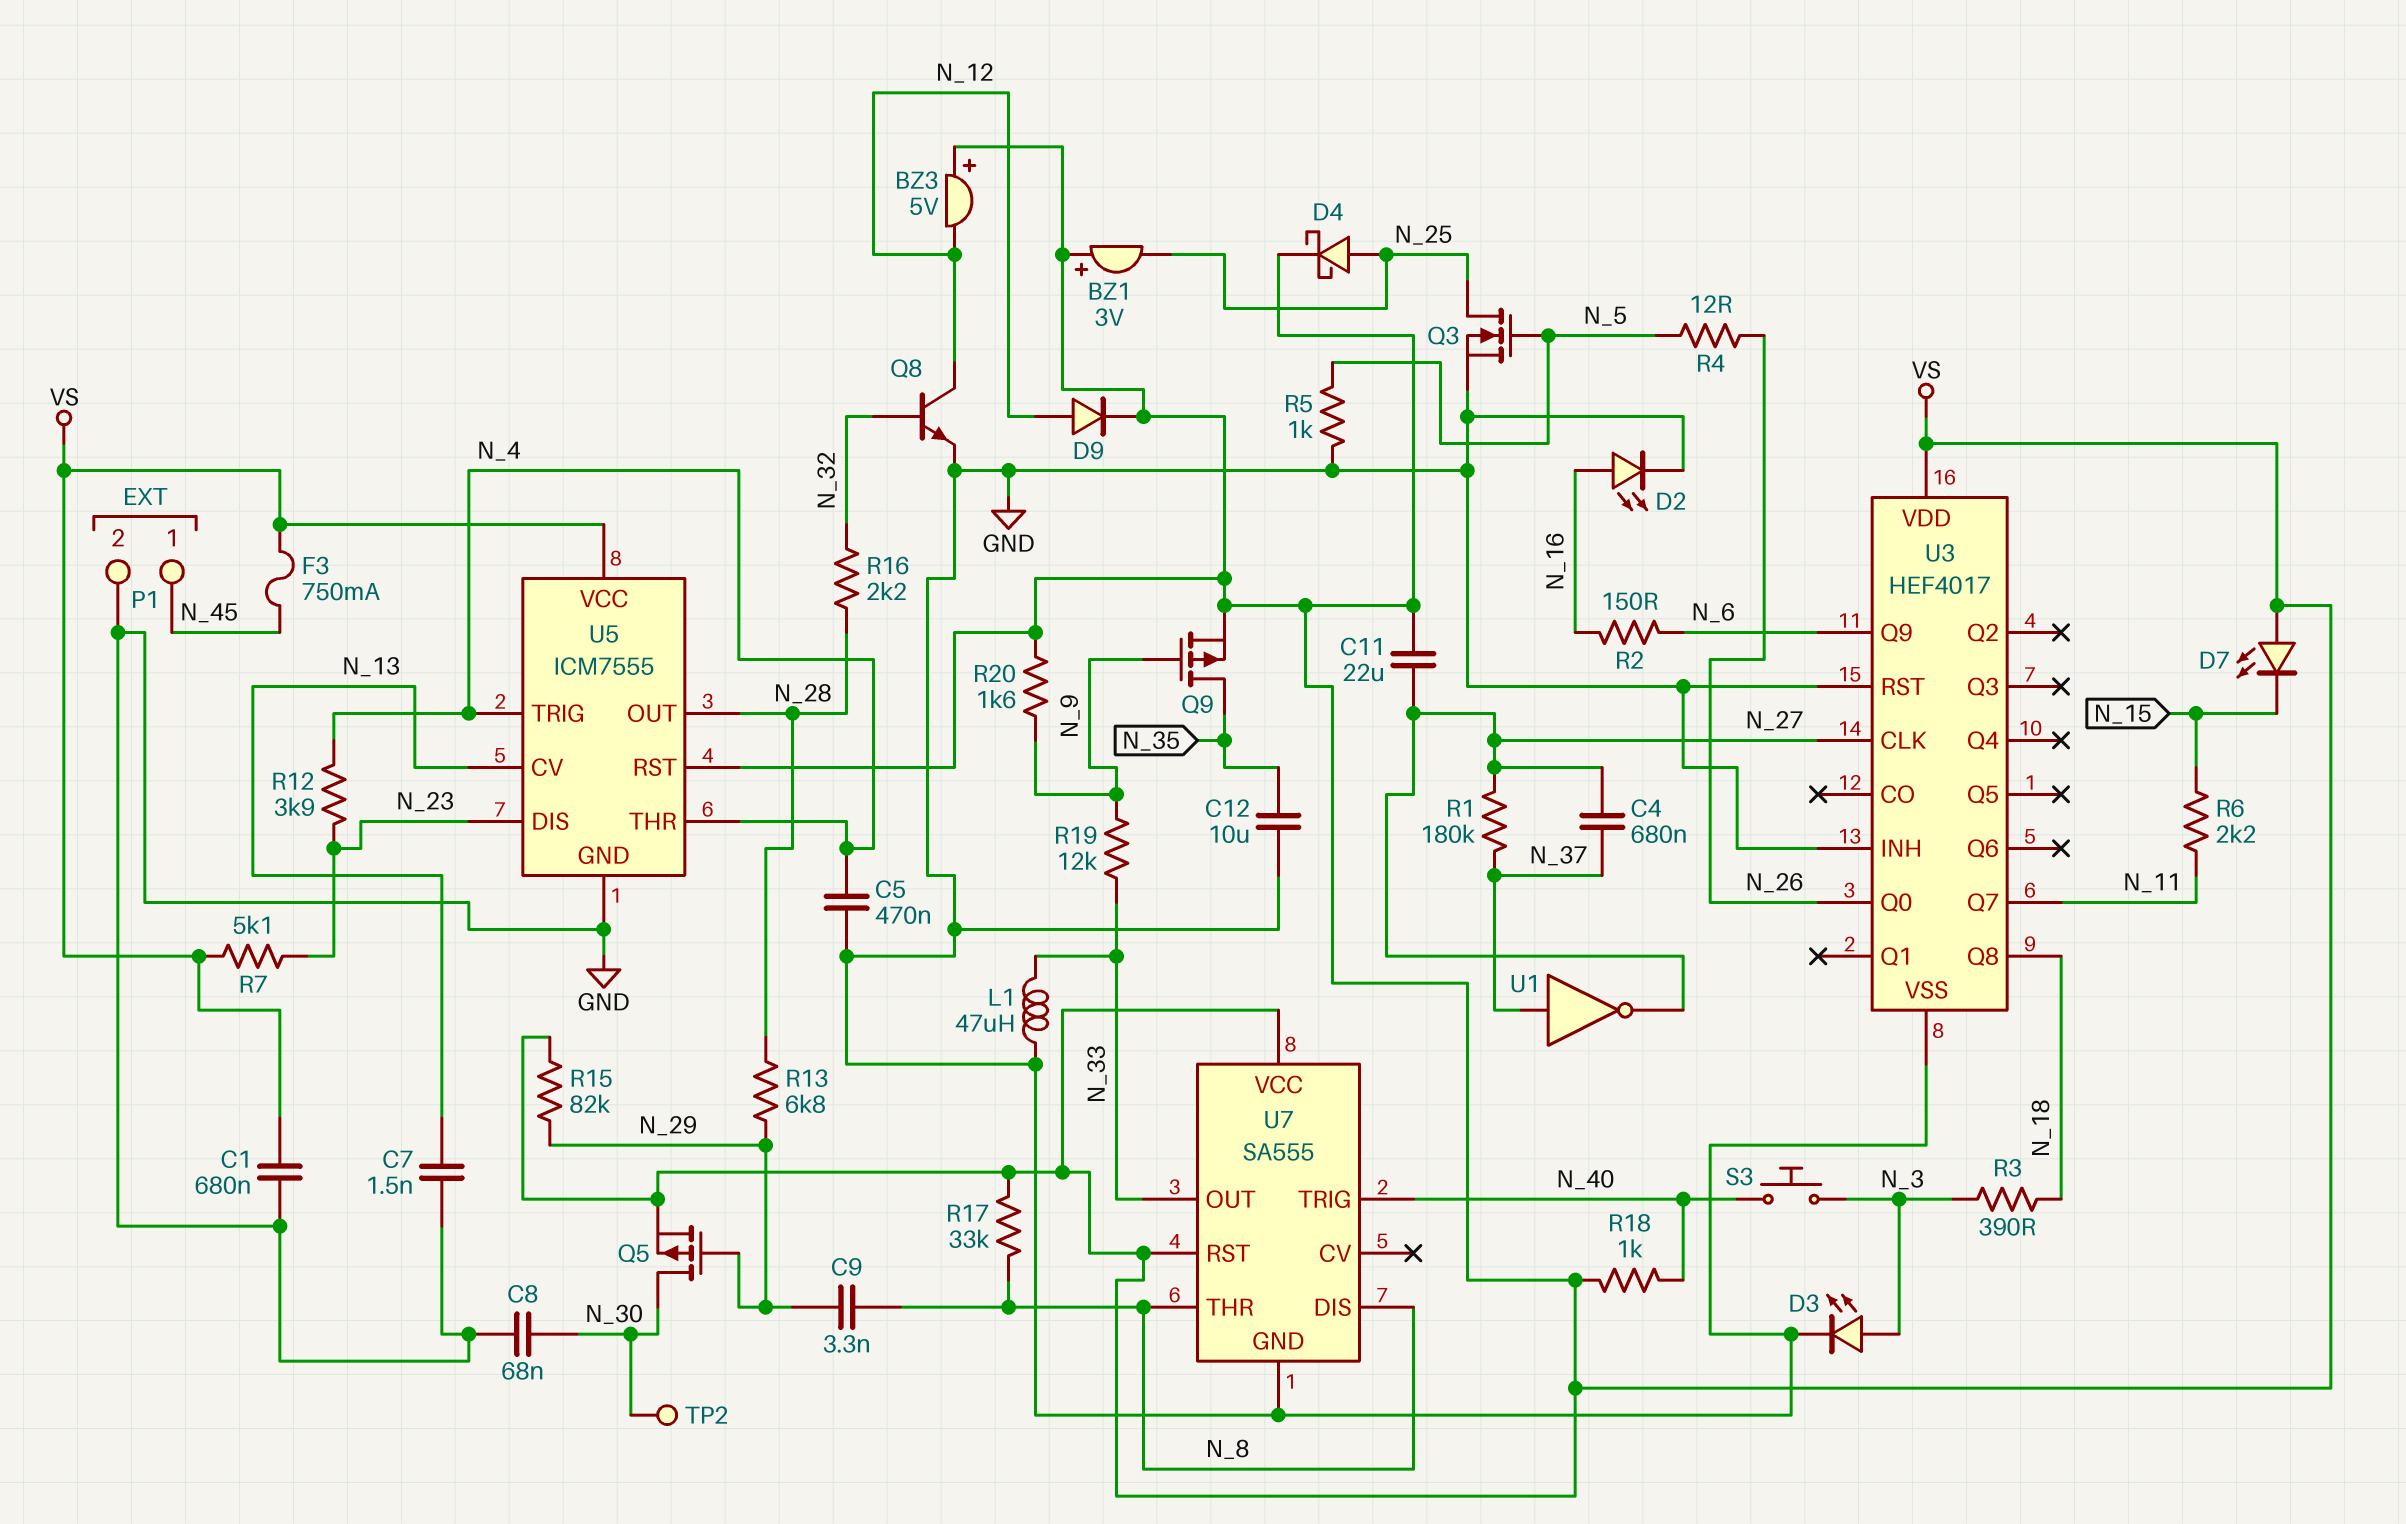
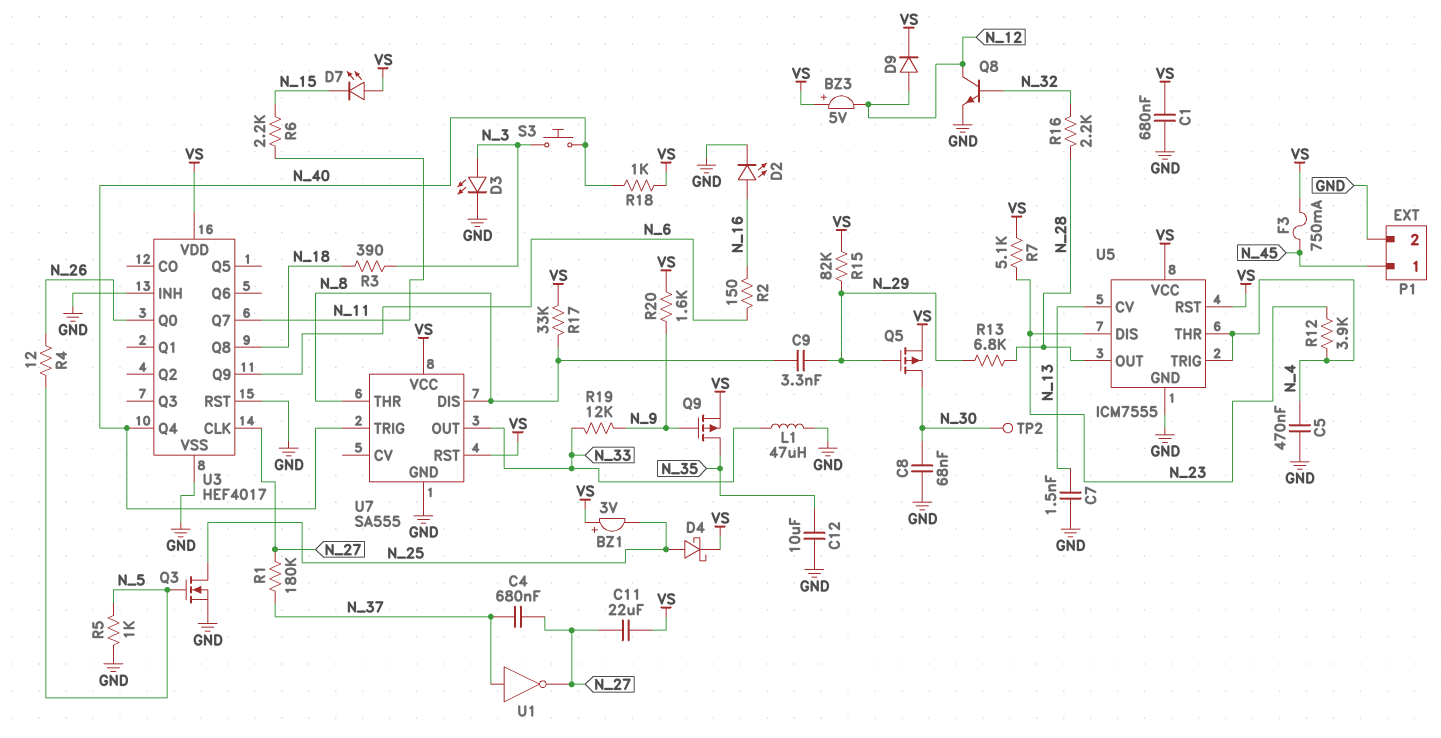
U3 pin Q4: none -> N_40

